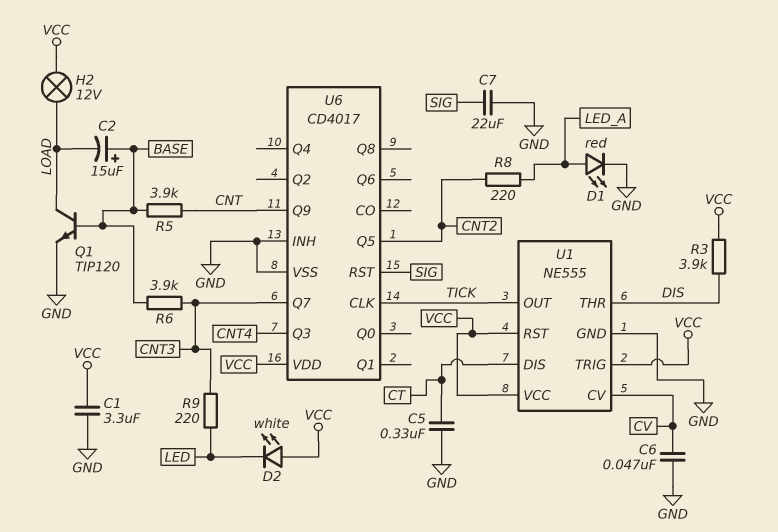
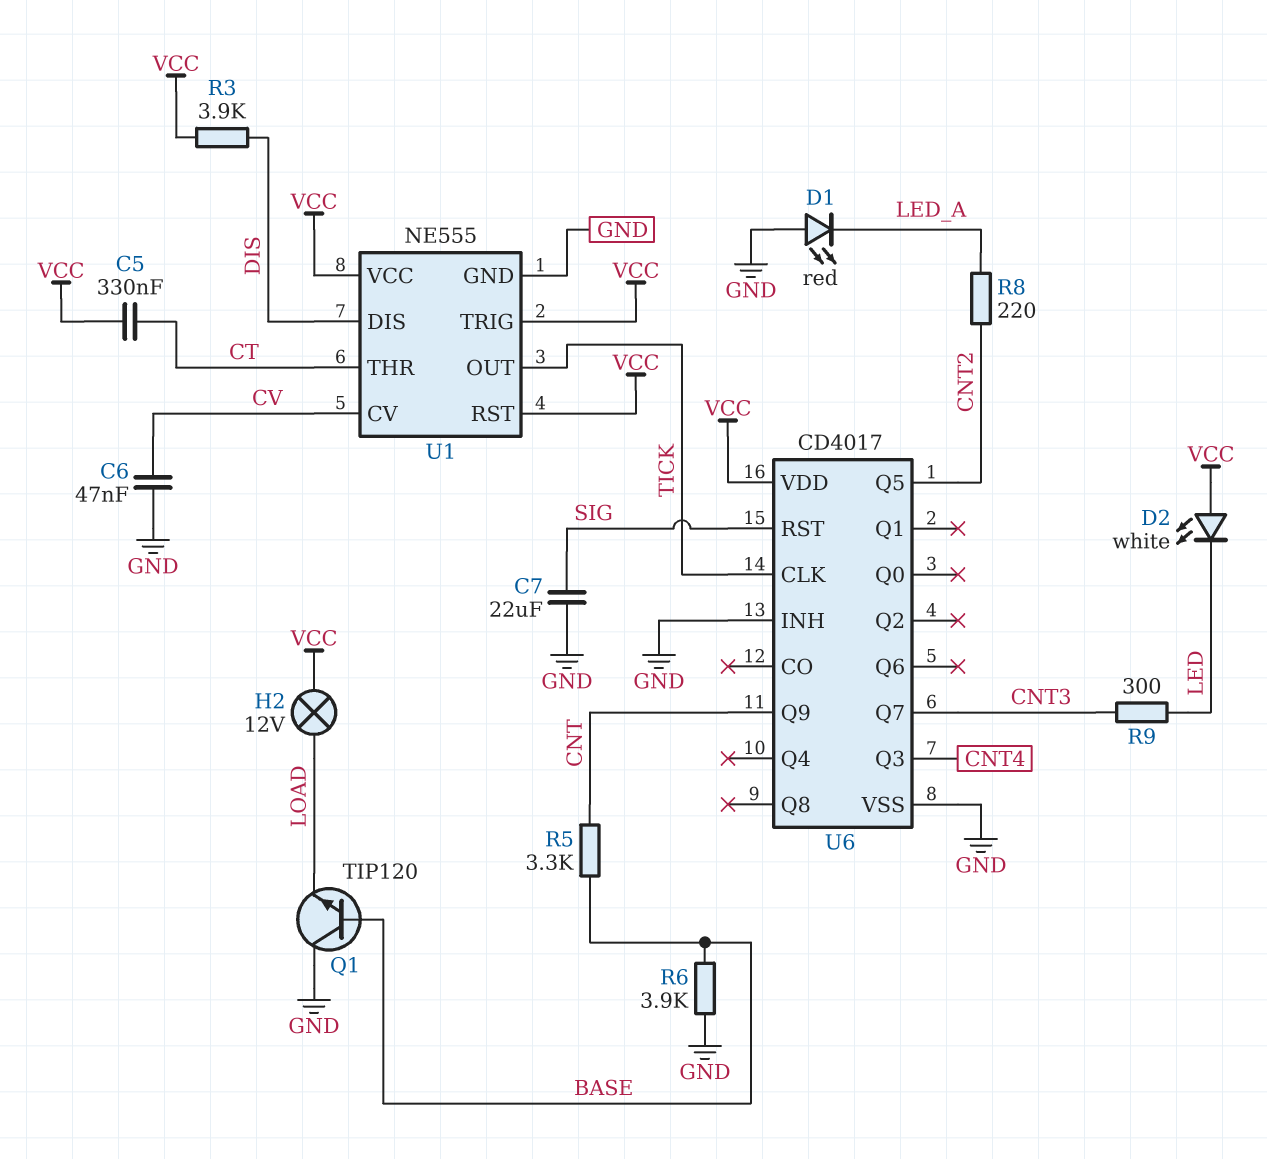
C1: 3.3uF (GND, VCC) -> none
C2: 15uF (plus BASE, minus LOAD) -> none
C5: 330nF (CT, GND) -> 330nF (CT, VCC)
D1: LED red (A LED_A, K GND) -> LED red (A GND, K LED_A)
Q1: NPN TIP120 (B BASE, C LOAD, E GND) -> NPN TIP120 (B BASE, C GND, E LOAD)
R5: 3.9k (BASE, CNT) -> 3.3k (BASE, CNT)
R6: 3.9k (BASE, CNT3) -> 3.9k (BASE, GND)
R9: 220 (CNT3, LED) -> 300 (CNT3, LED)
U1 pin DIS: CT -> DIS
U1 pin THR: DIS -> CT

